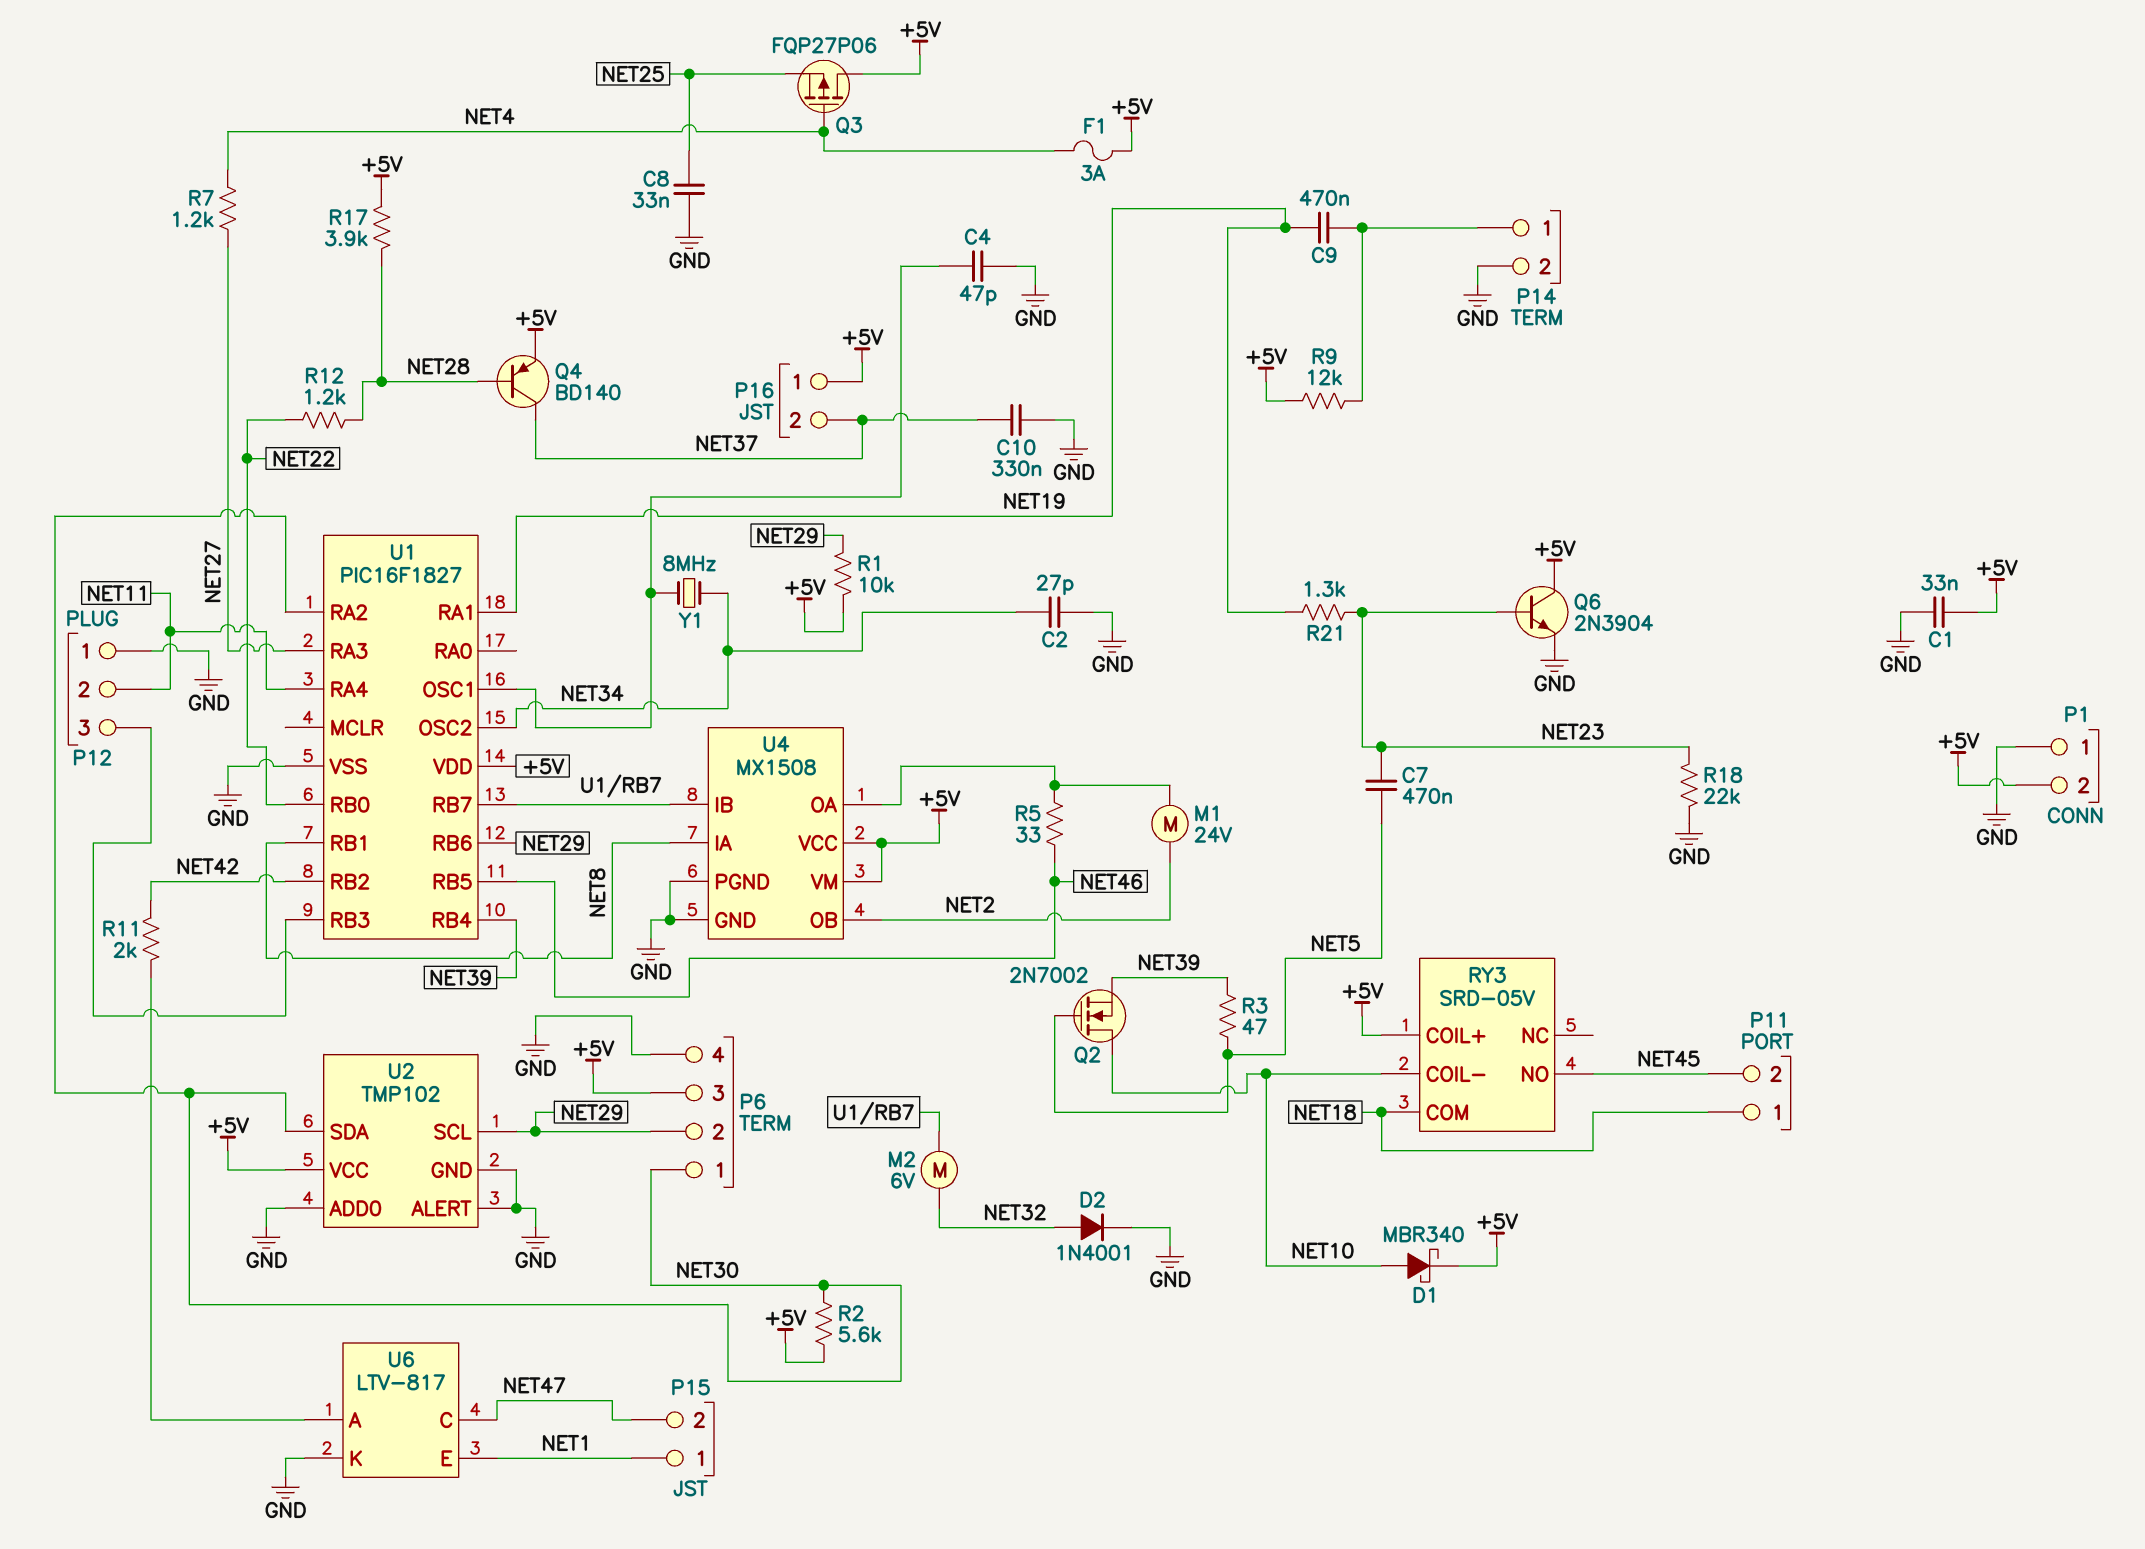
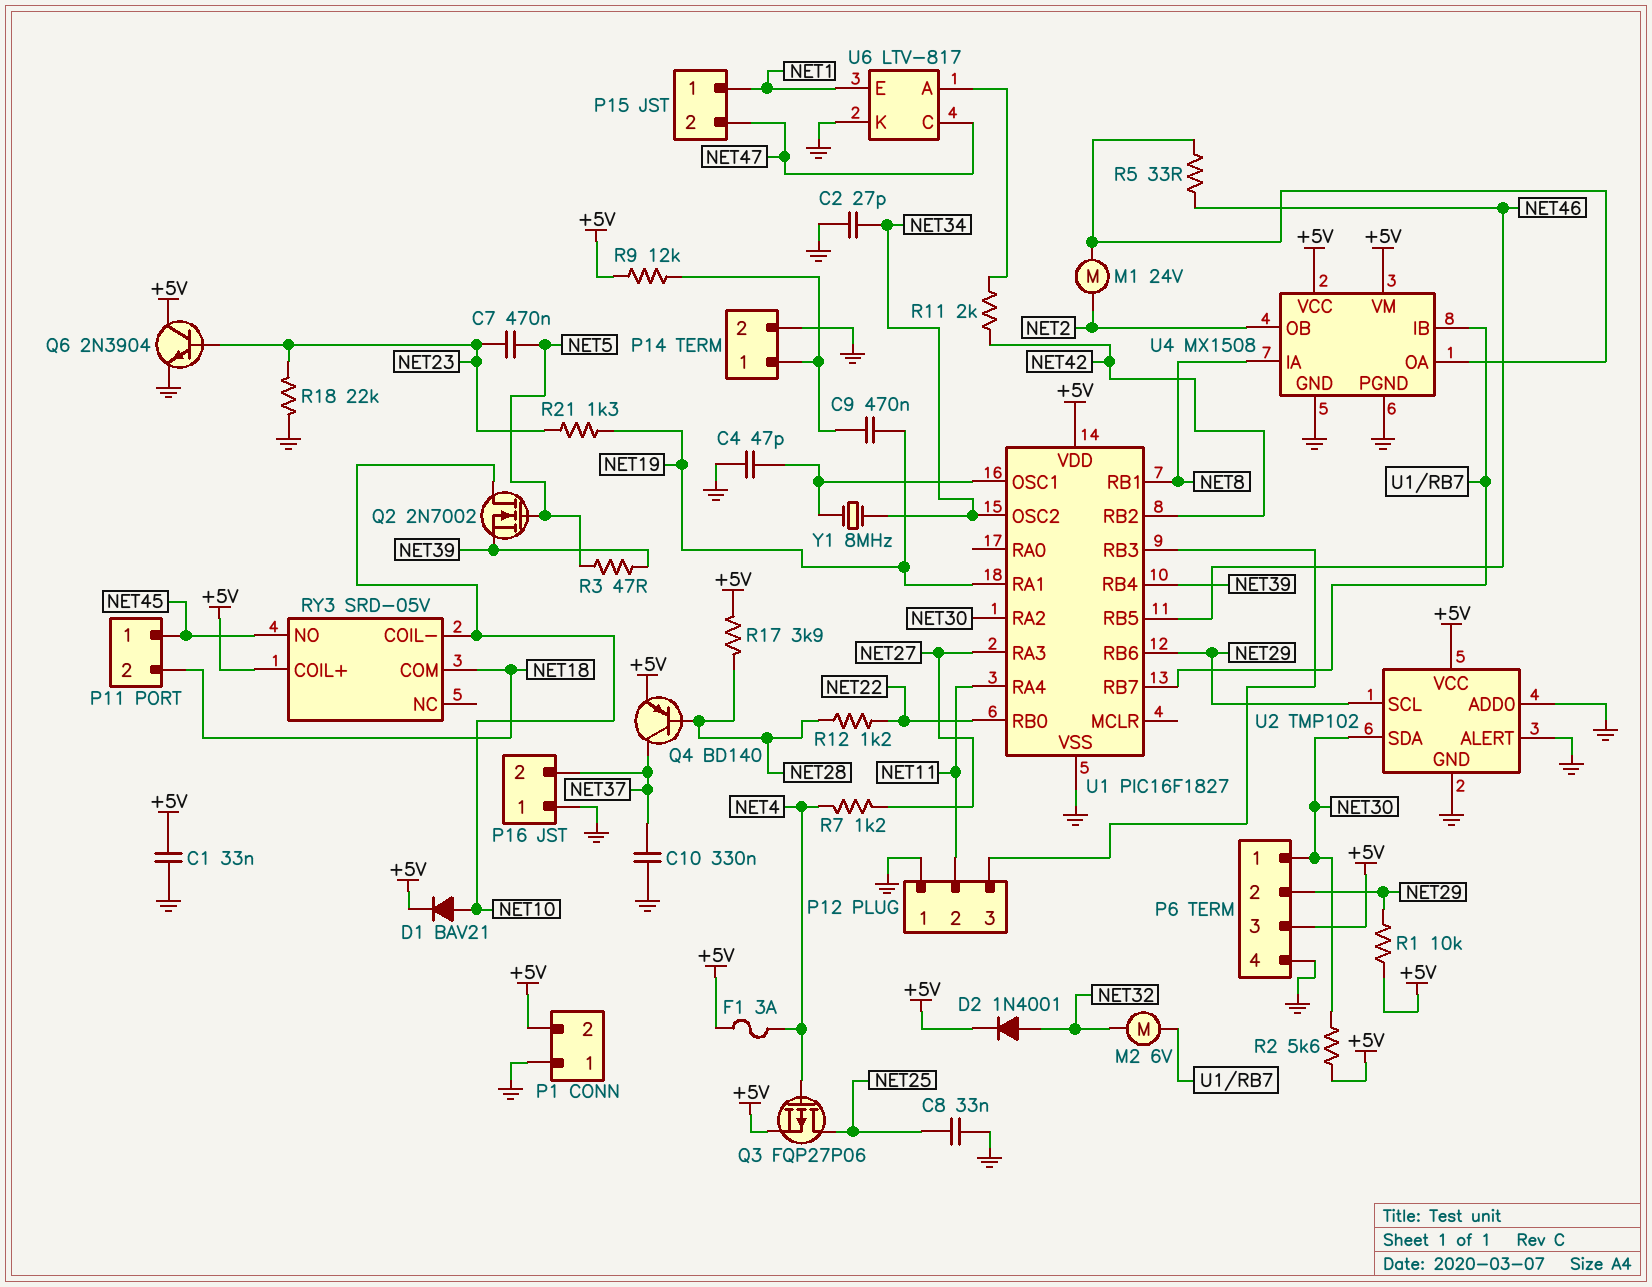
D1: schottky MBR340 (A NET10, K +5V) -> diode BAV21 (A NET10, K +5V)
D2: diode 1N4001 (A NET32, K GND) -> diode 1N4001 (A NET32, K +5V)
P11 pin 1: NET18 -> NET45
P11 pin 2: NET45 -> NET18
P16 pin 1: +5V -> GND
Q3: PMOS FQP27P06 (G NET4, D +5V, S NET25) -> PMOS FQP27P06 (G NET4, D NET25, S +5V)

